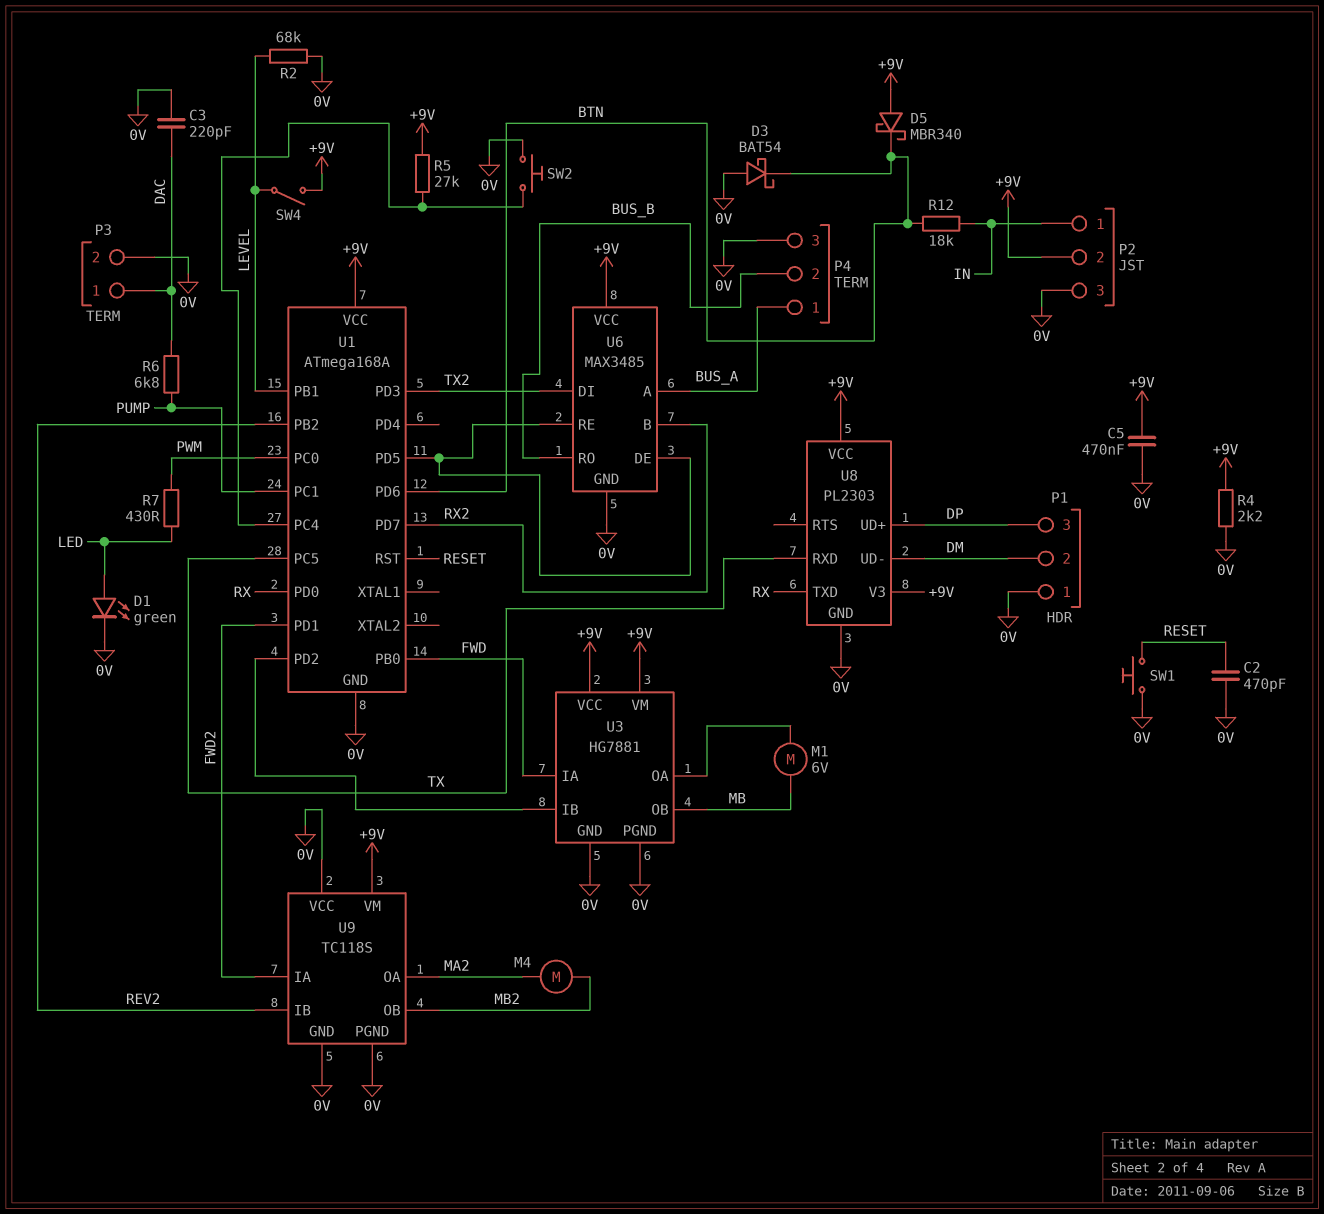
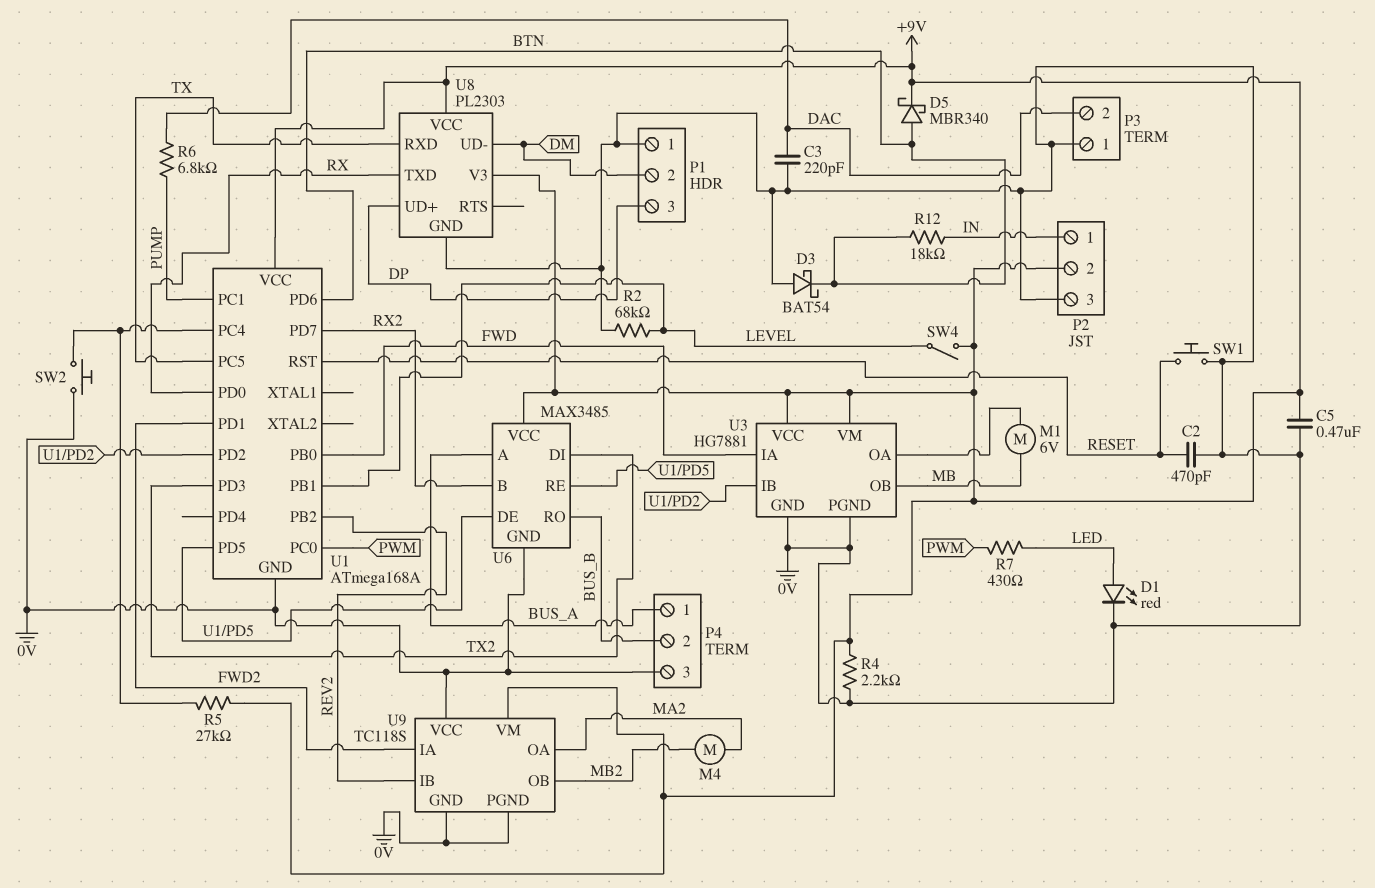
D1: LED green (A LED, K 0V) -> LED red (A LED, K 0V)
D5: schottky MBR340 (A +9V, K BTN) -> schottky MBR340 (A BTN, K +9V)
P3 pin 1: DAC -> 0V
P3 pin 2: 0V -> DAC

